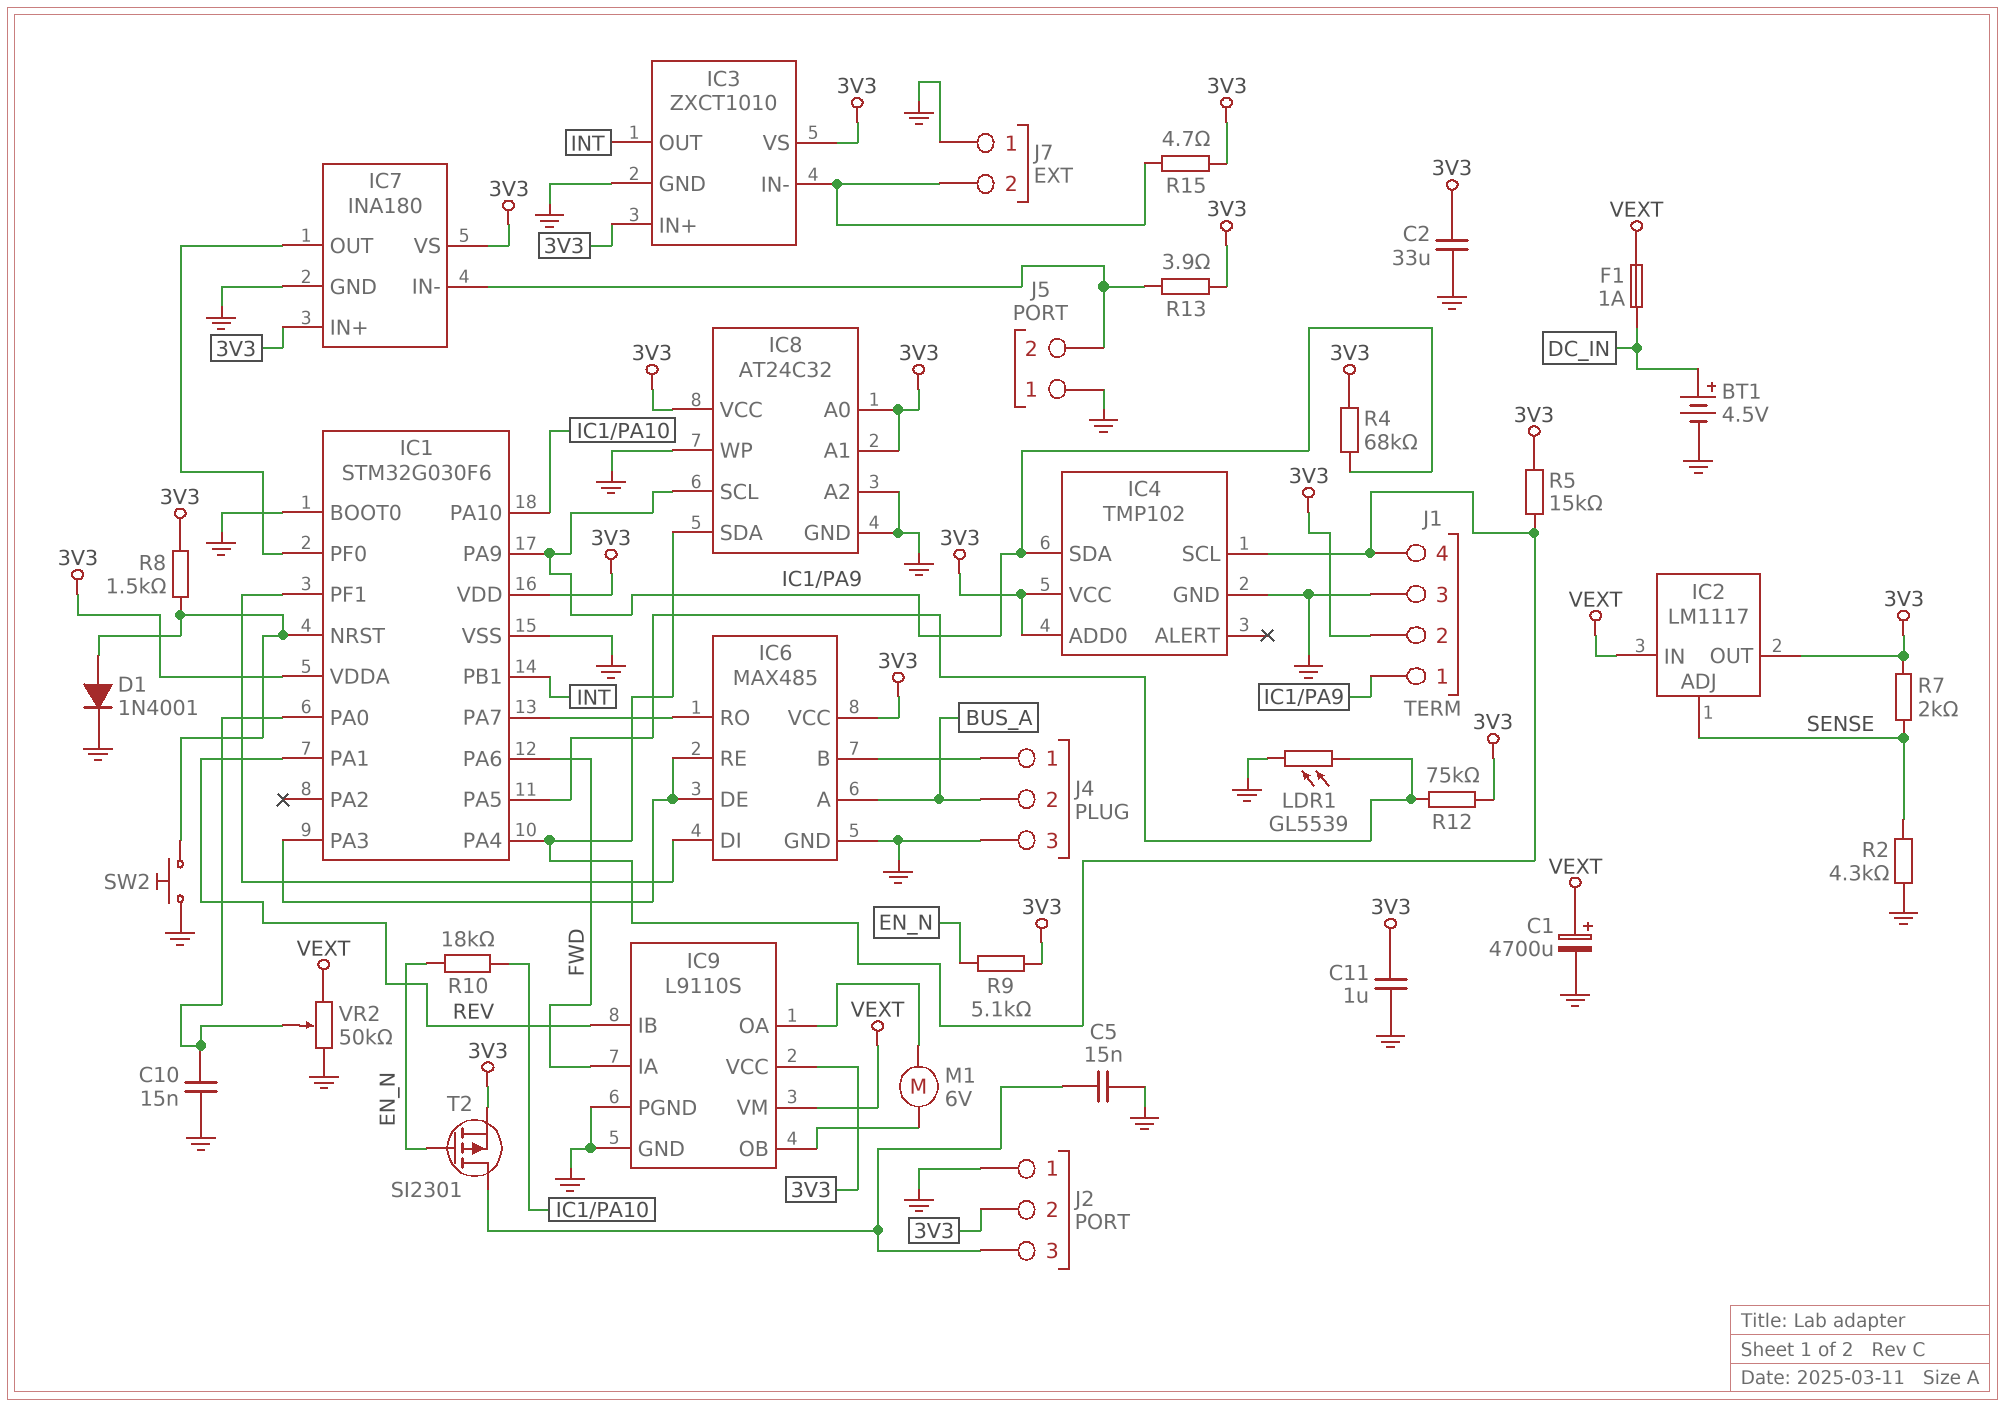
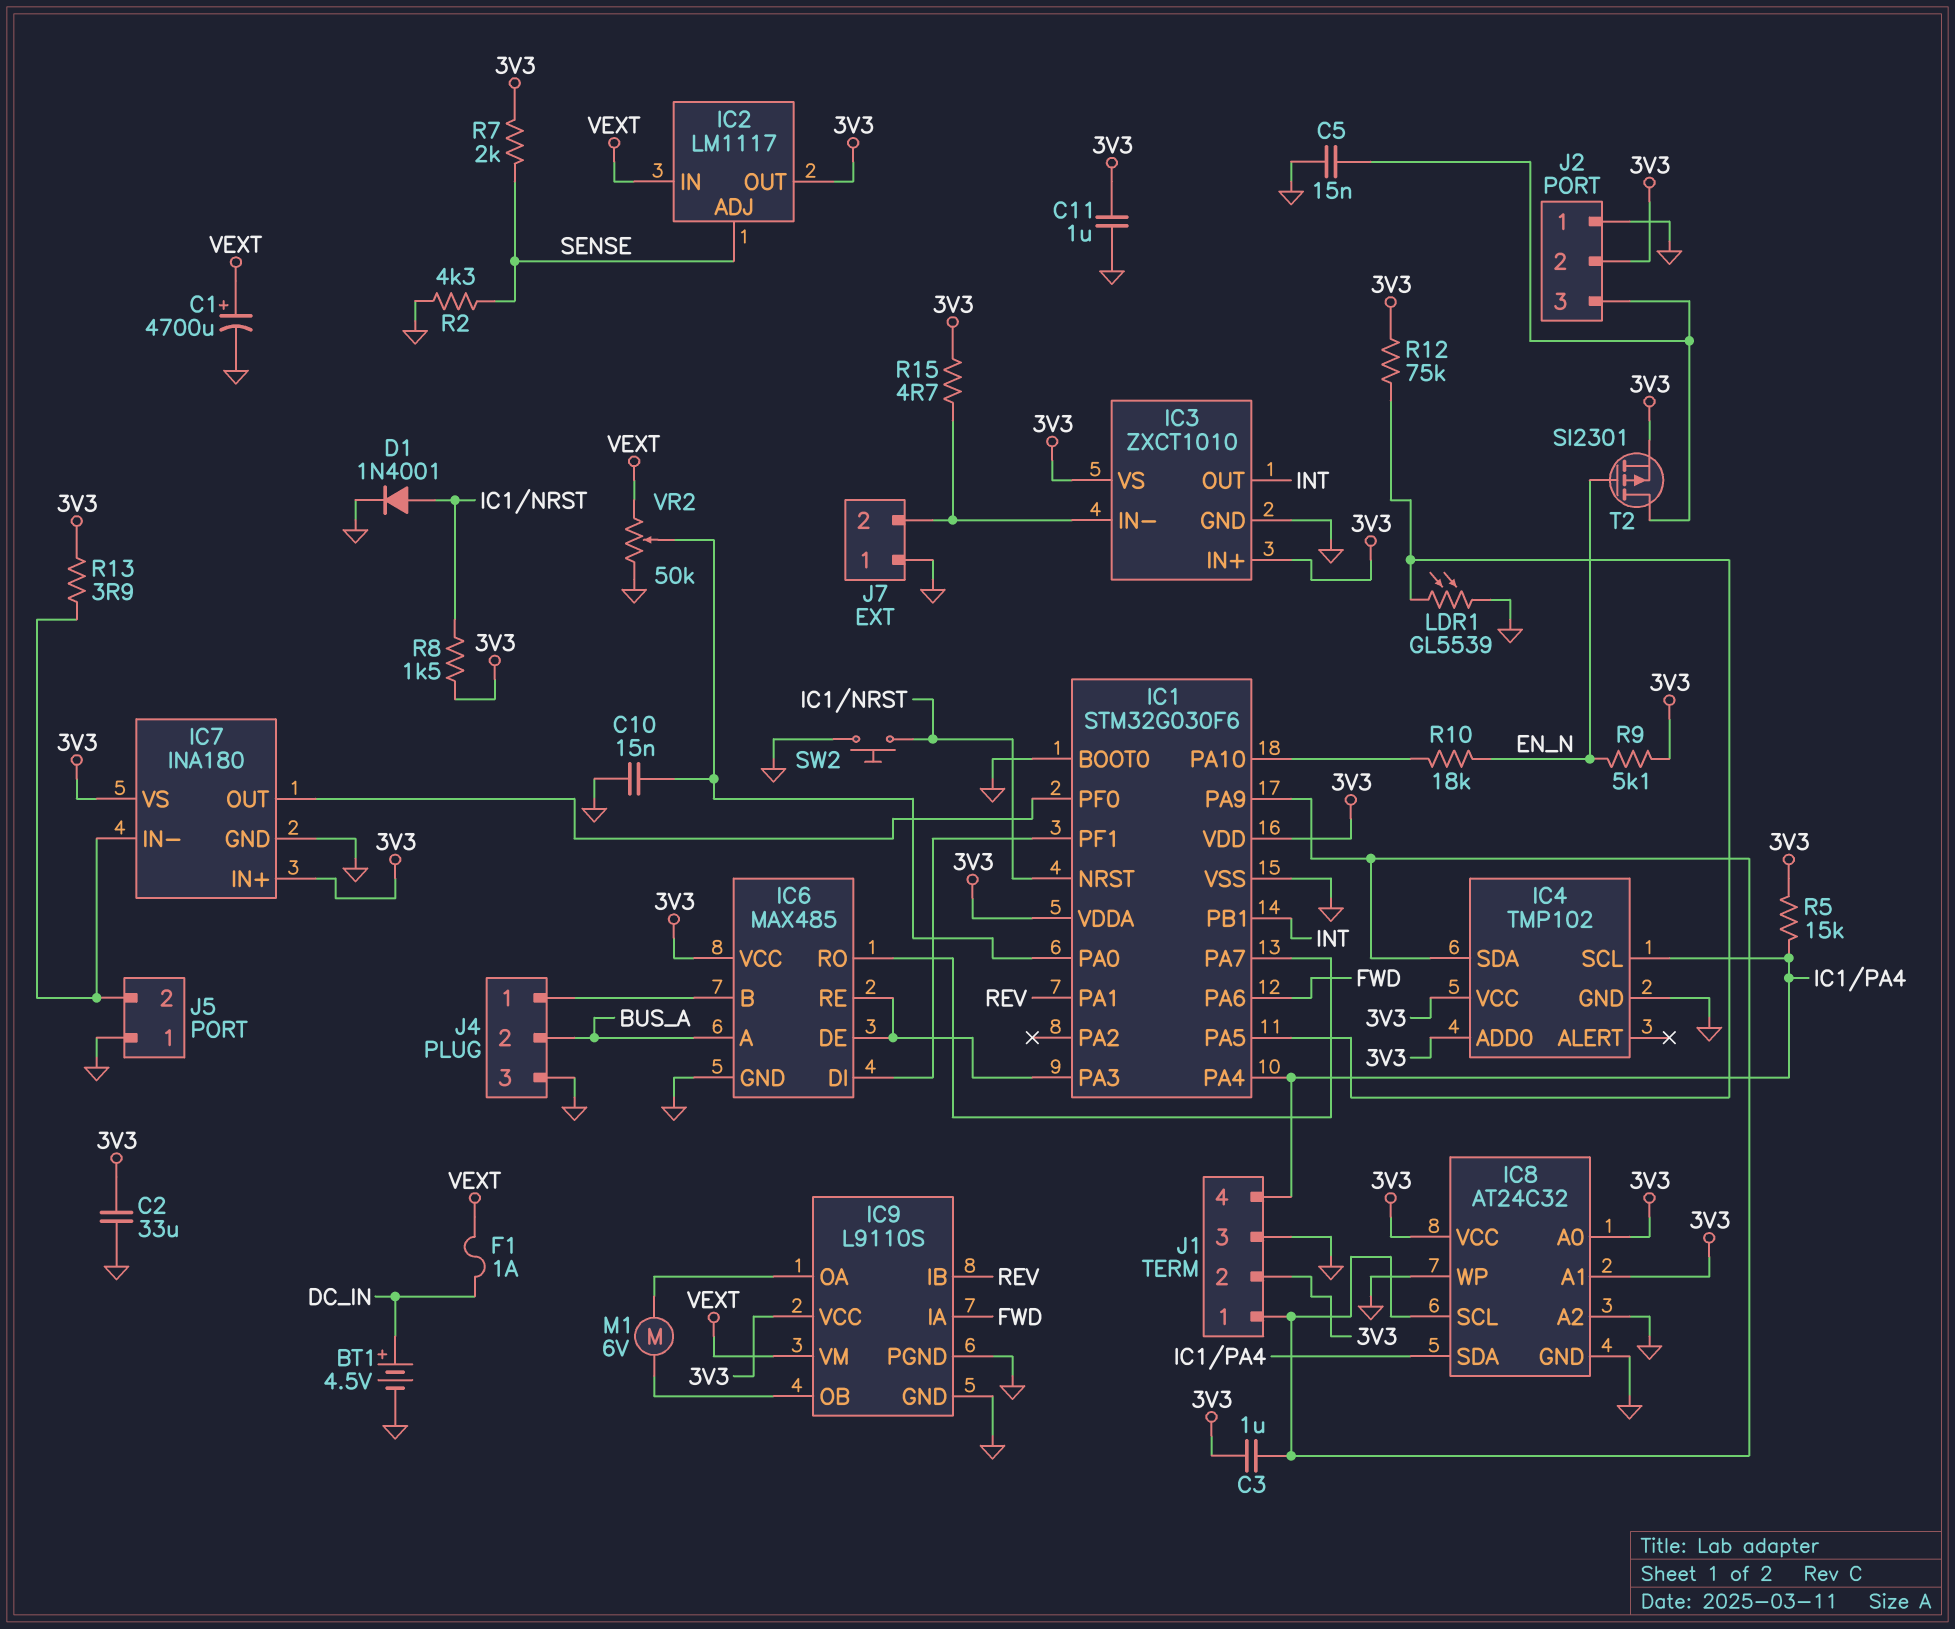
C3: none -> 1uF (3V3, IC1/PA9)
R4: 68k (3V3, IC1/PA9) -> none

